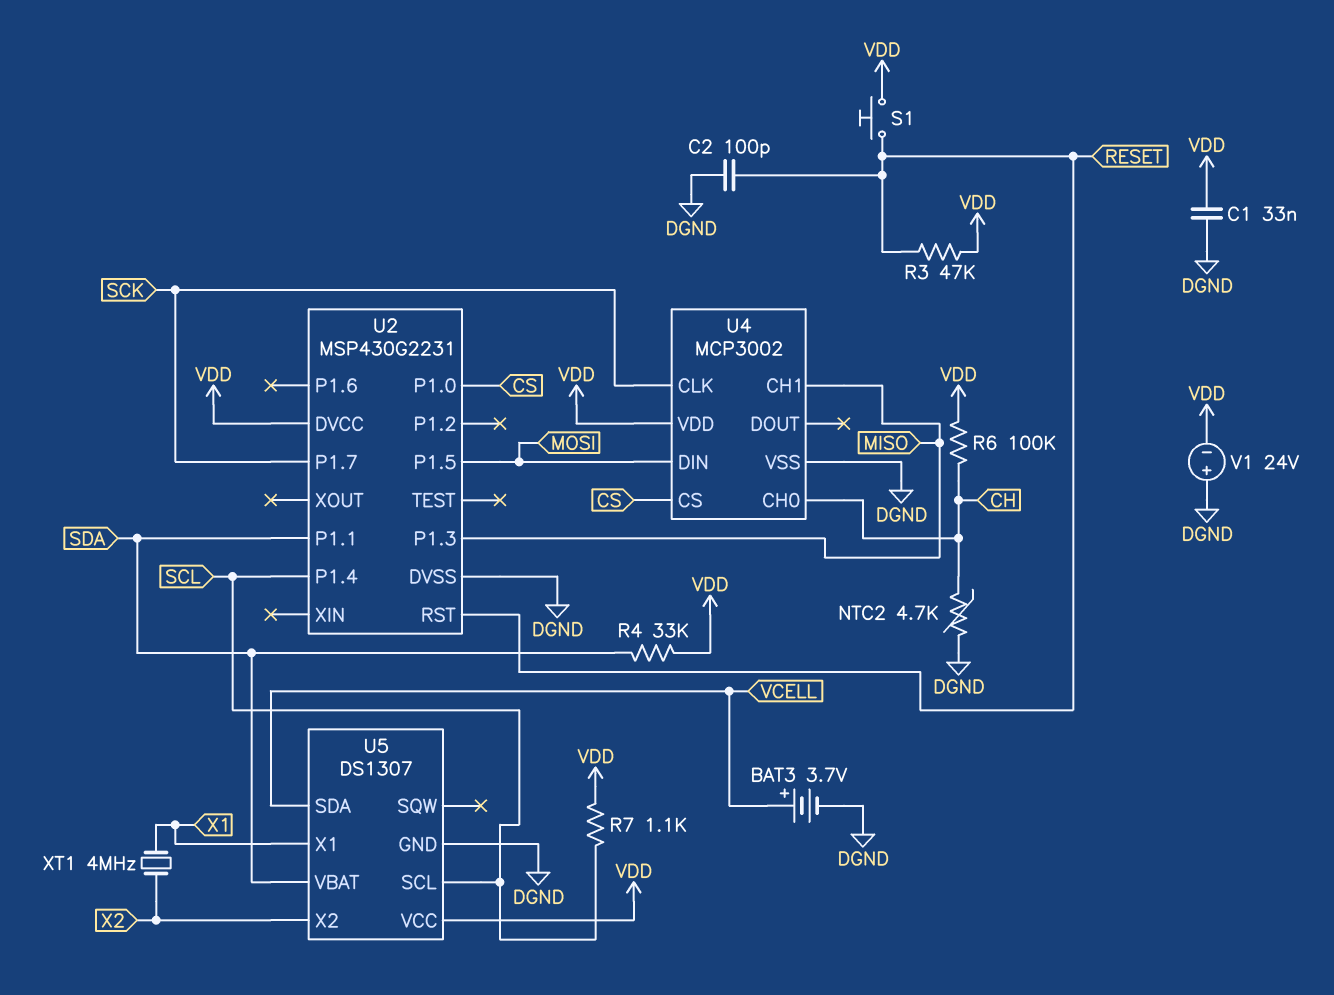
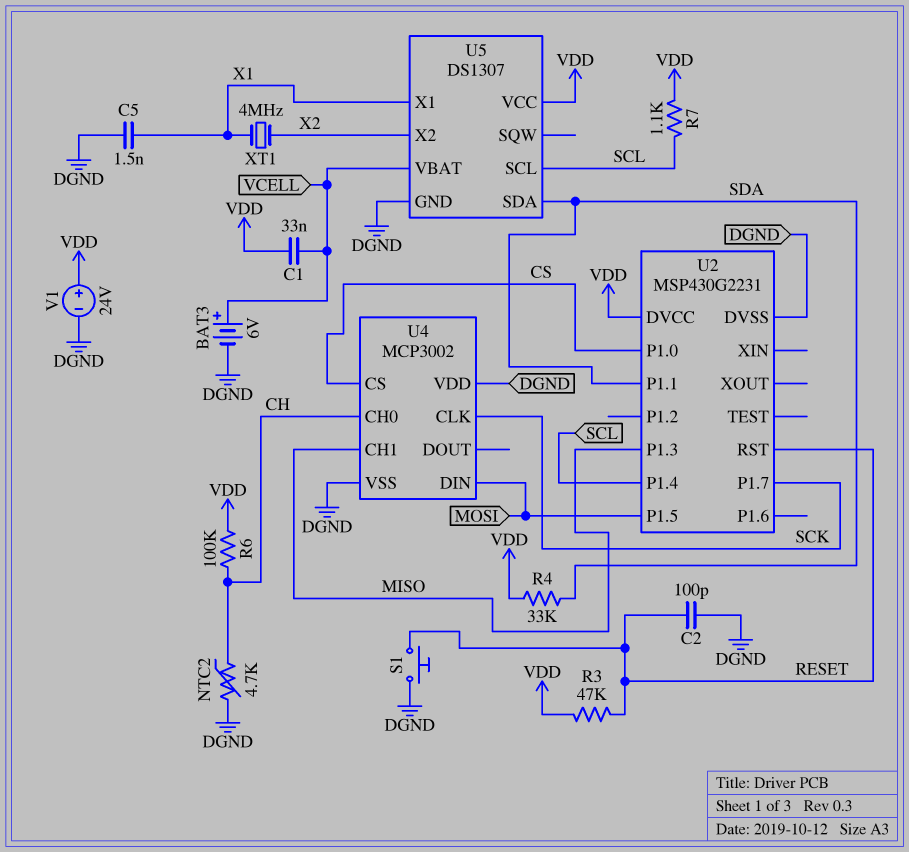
BAT3: 3.7V (plus VCELL, minus DGND) -> 6V (plus VCELL, minus DGND)
C1: 33nF (DGND, VDD) -> 33nF (VCELL, VDD)
C5: none -> 1.5nF (DGND, X1)
S1: button (RESET, VDD) -> button (DGND, RESET)
U4 pin VDD: VDD -> DGND
U5 pin SDA: VCELL -> SDA
U5 pin VBAT: SDA -> VCELL
V1: 24V (plus DGND, minus VDD) -> 24V (plus VDD, minus DGND)

